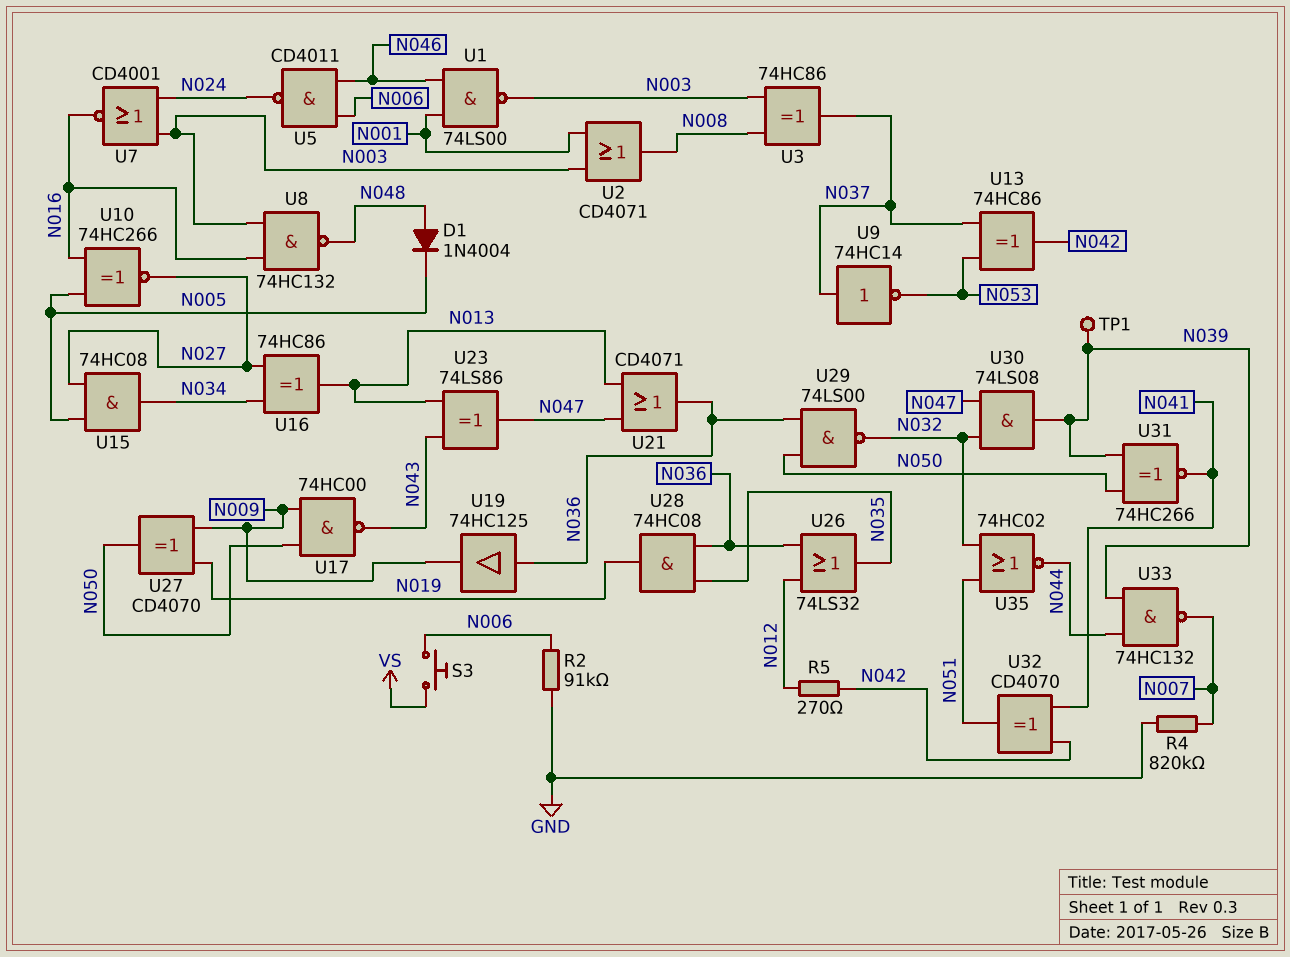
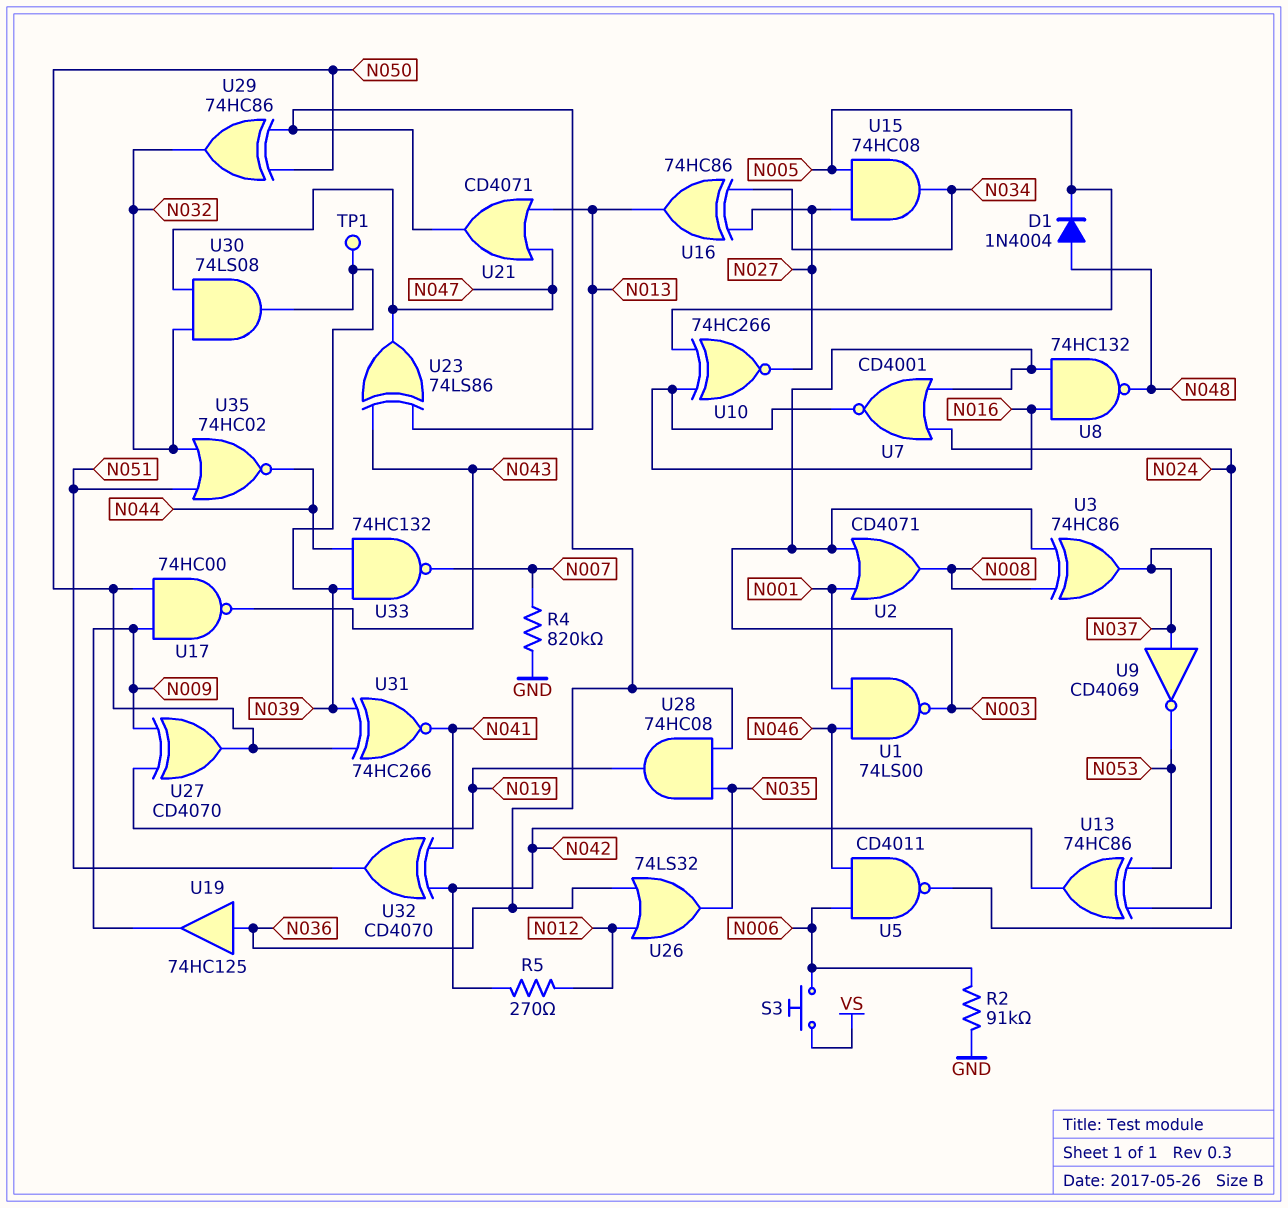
U9: NOT 74HC14 (in N037, out N053) -> NOT CD4069 (in N037, out N053)
U29: NAND 74LS00 (in N036, in N050, out N032) -> XOR 74HC86 (in N036, in N050, out N032)

